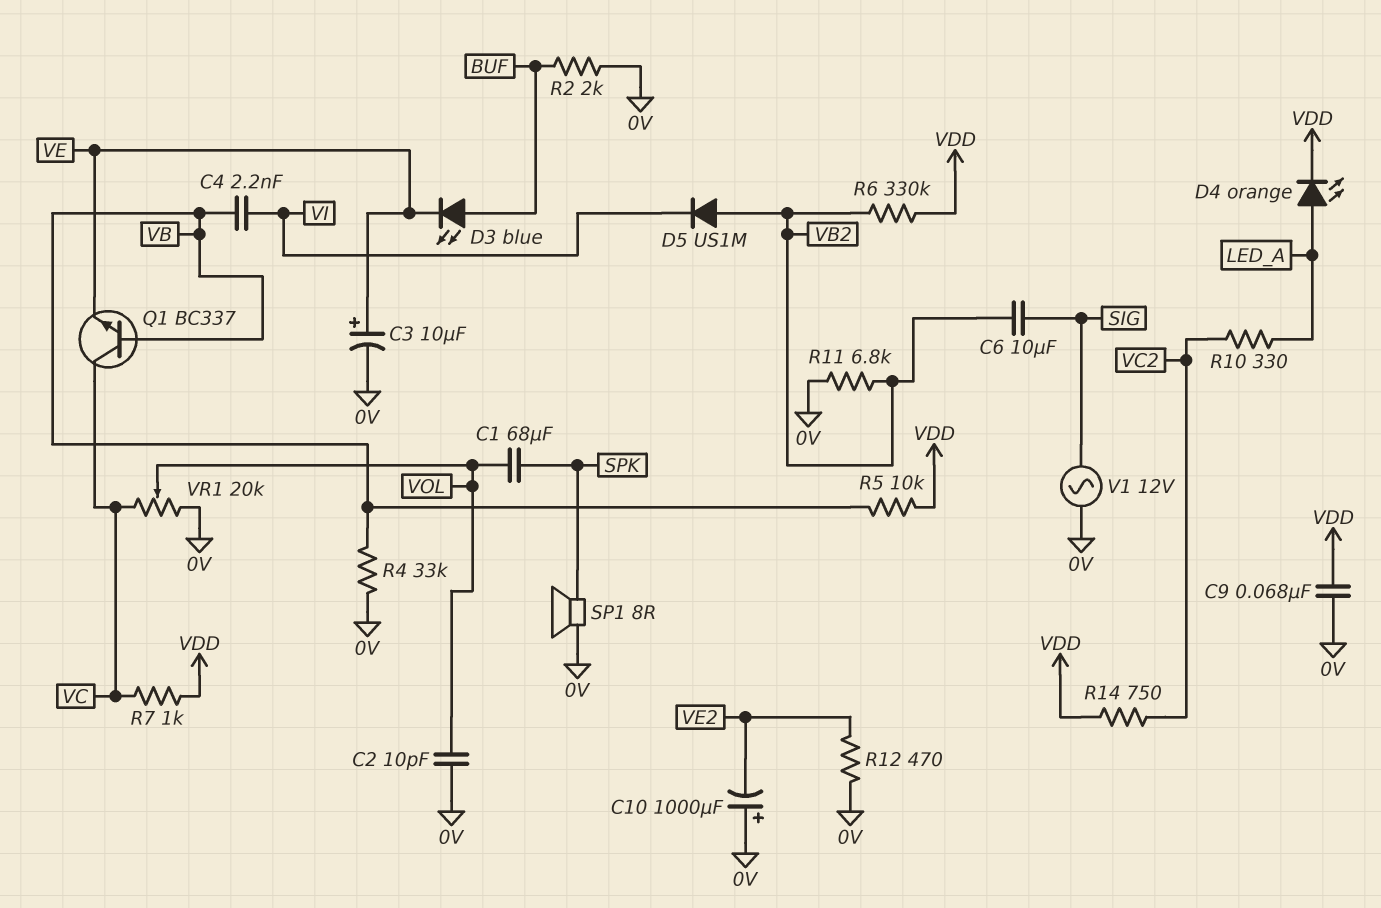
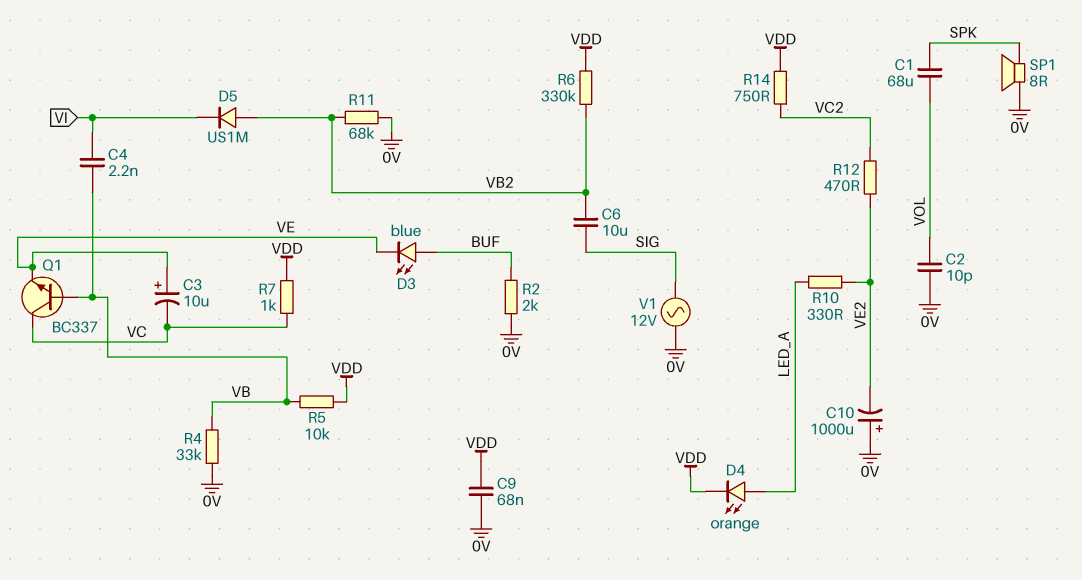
C3: 10uF (plus VE, minus 0V) -> 10uF (plus VE, minus VC)
R10: 330 (LED_A, VC2) -> 330 (LED_A, VE2)
R11: 6.8k (0V, VB2) -> 68k (0V, VB2)
R12: 470 (0V, VE2) -> 470 (VC2, VE2)
VR1: 20k (0V, VC, wiper VOL) -> none

